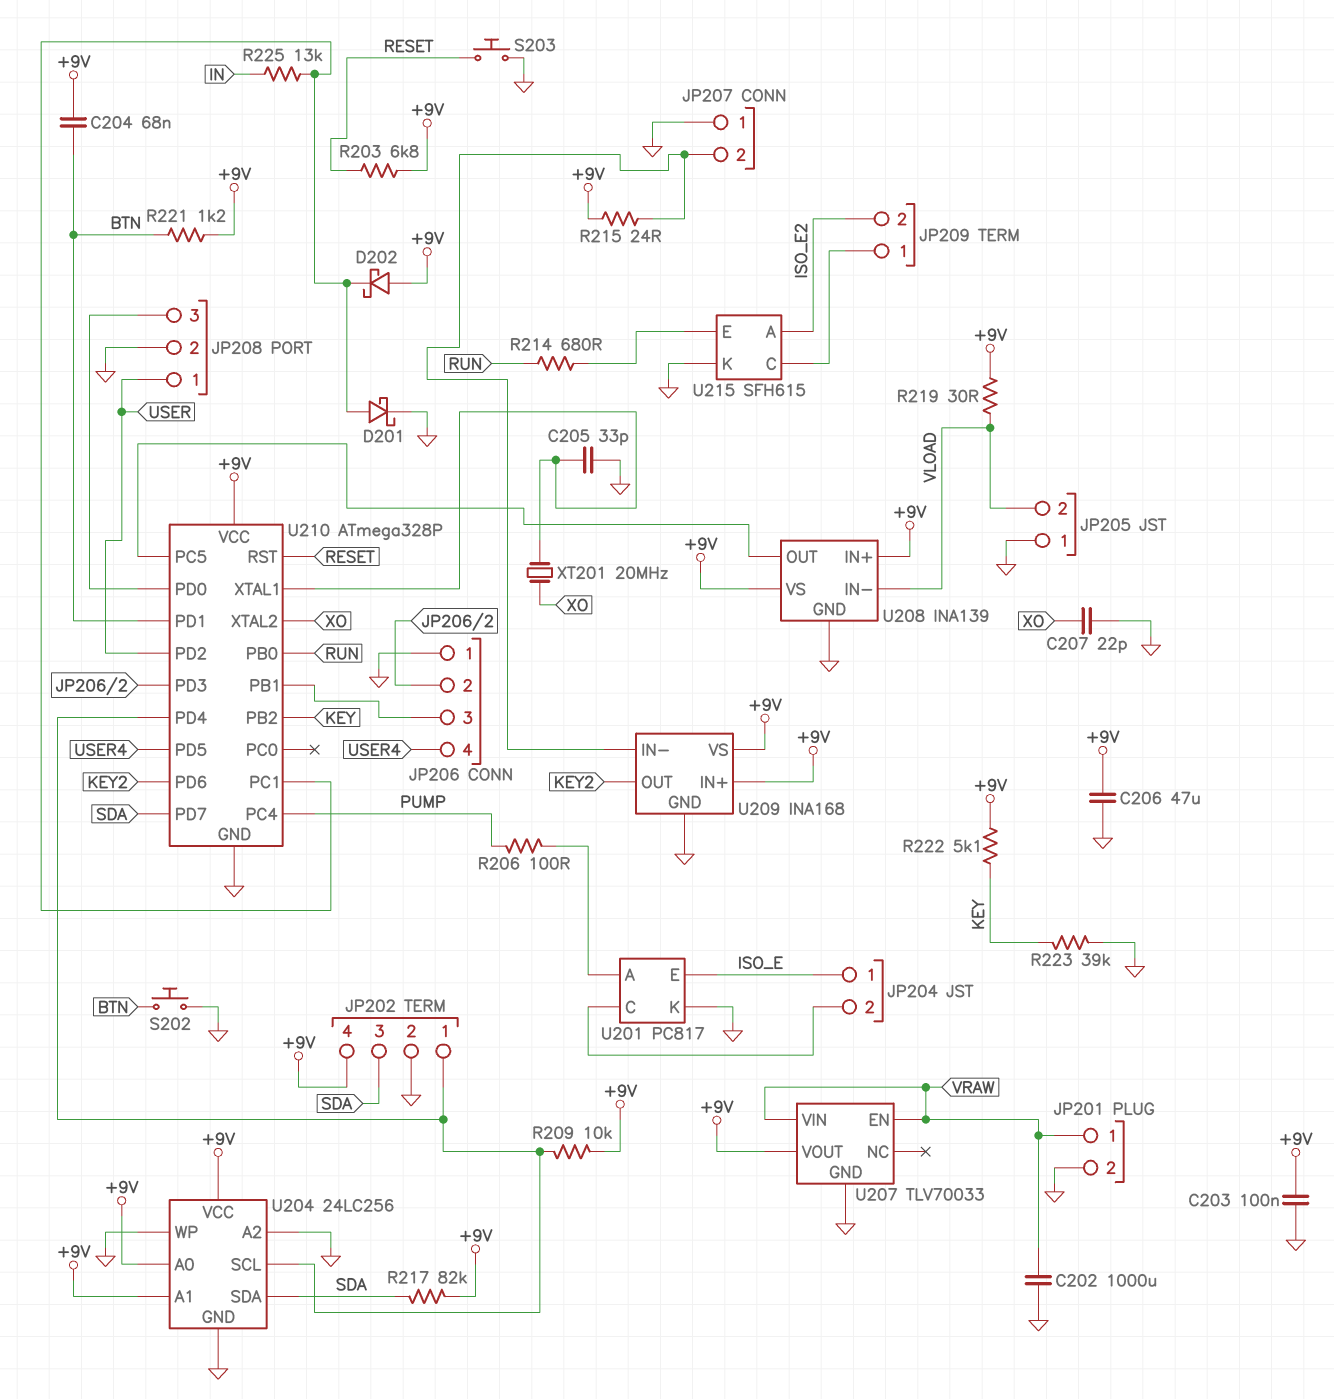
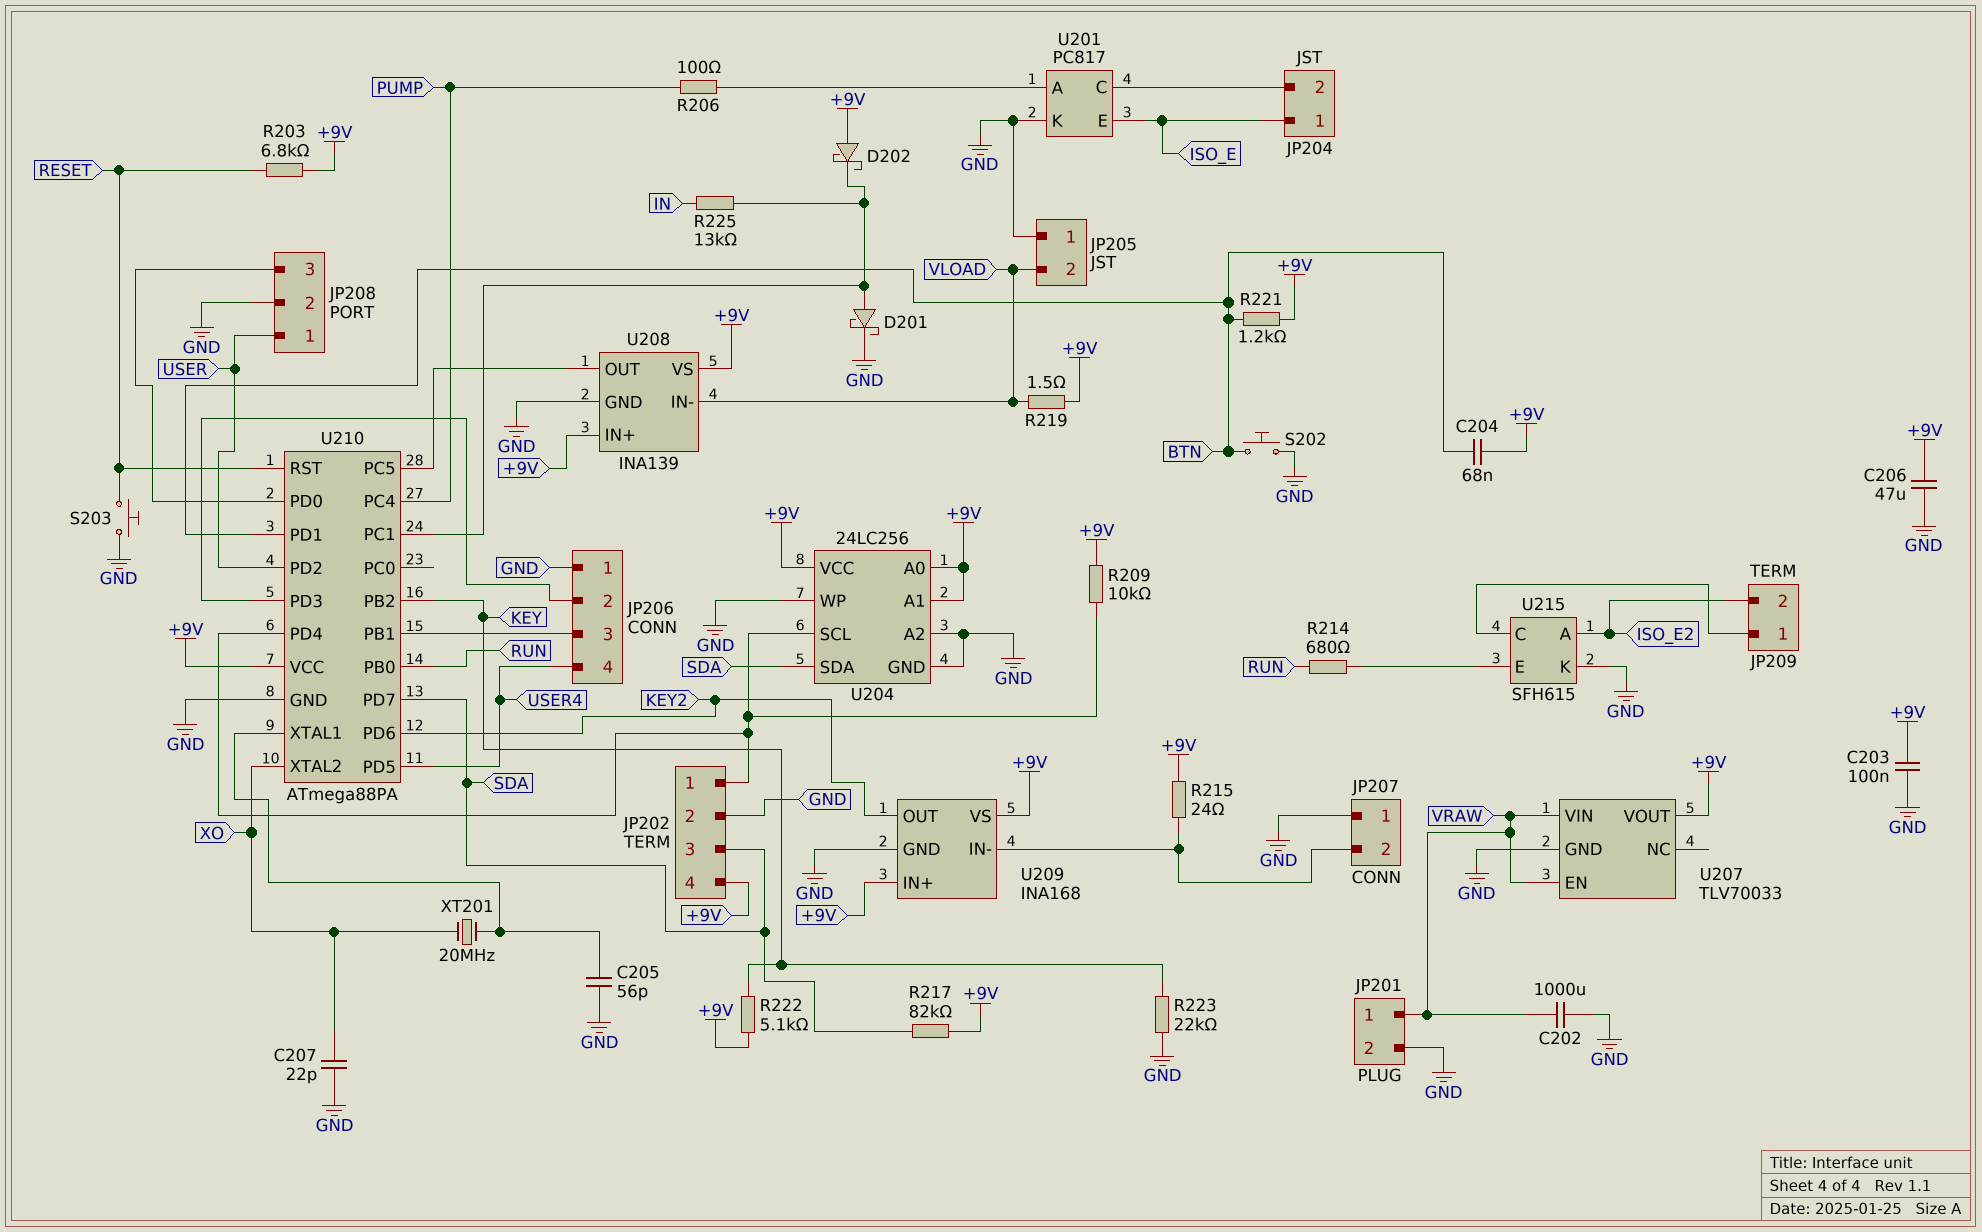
C205: 33pF (GND, U210/XTAL1) -> 56pF (GND, U210/XTAL1)
R219: 30 (+9V, VLOAD) -> 1.5 (+9V, VLOAD)
R223: 39k (GND, KEY) -> 22k (GND, KEY)
U210: ATmega328P -> ATmega88PA

